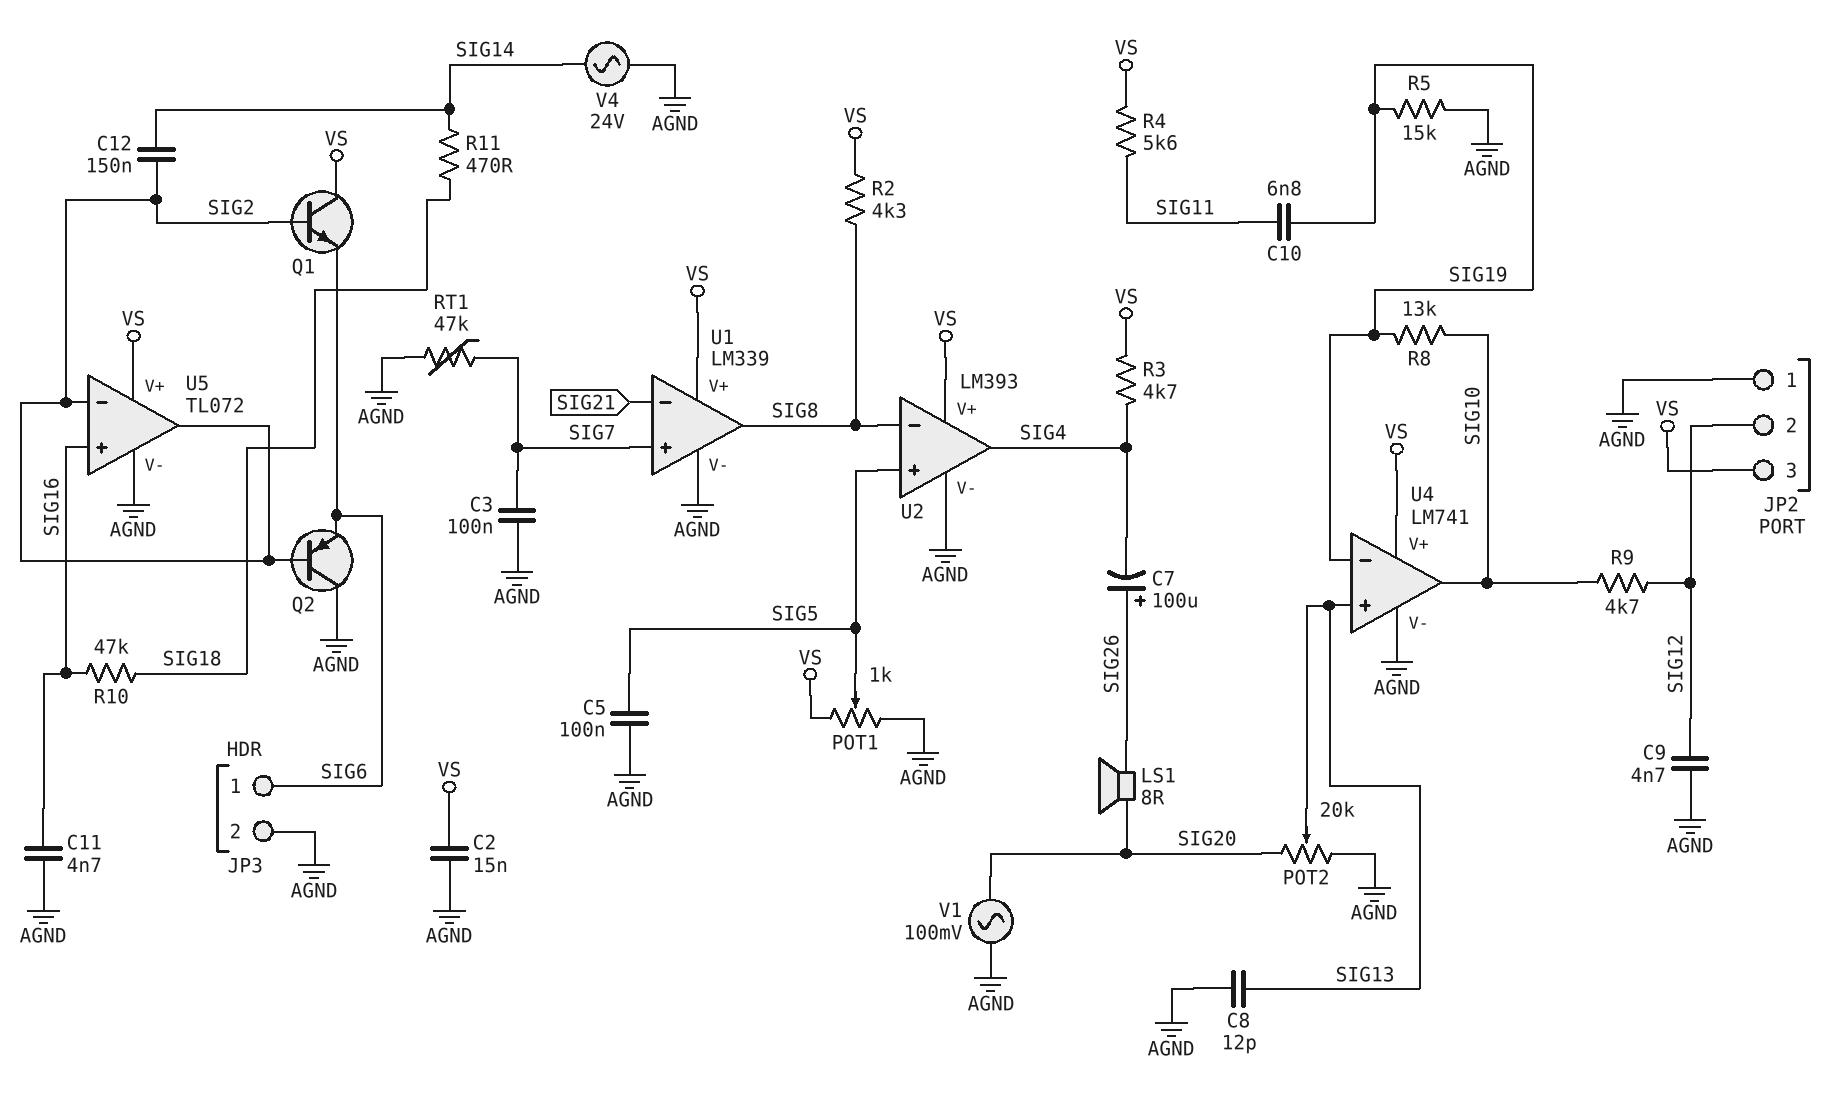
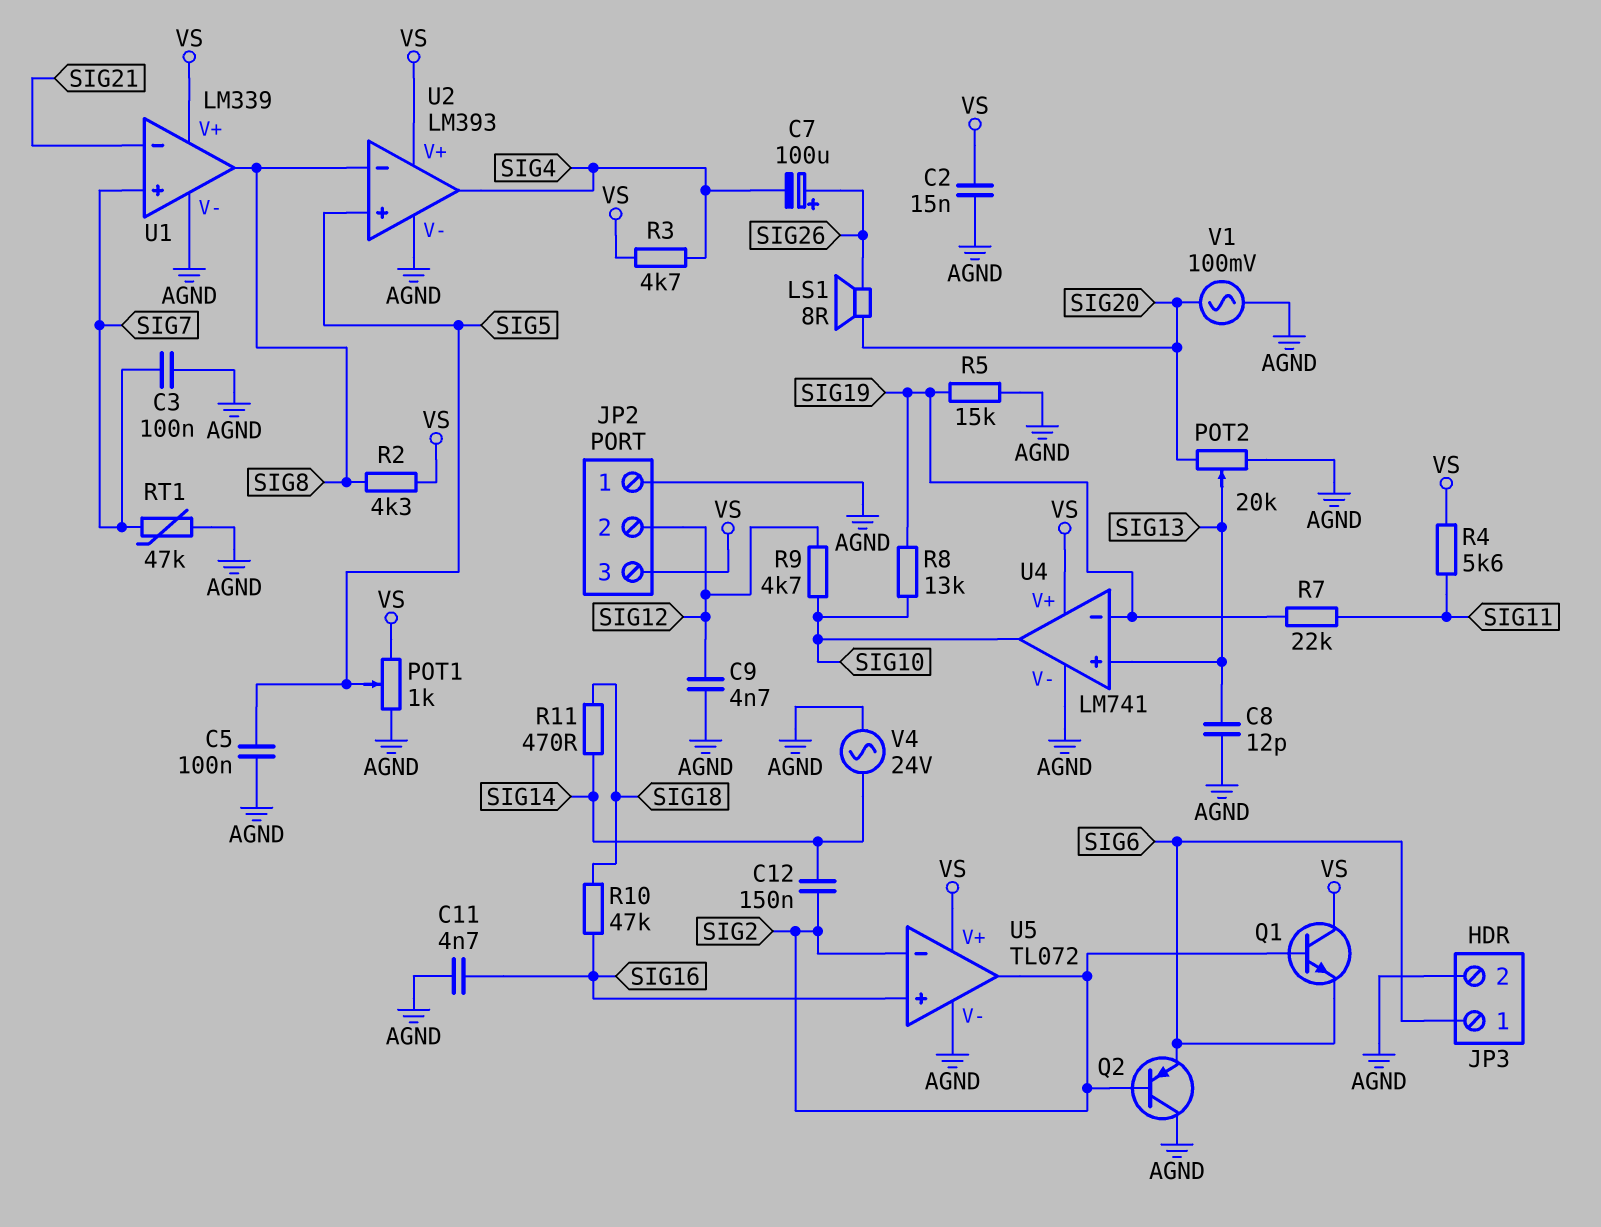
C10: 6.8nF (SIG11, SIG19) -> none
R7: none -> 22k (SIG11, SIG19)

